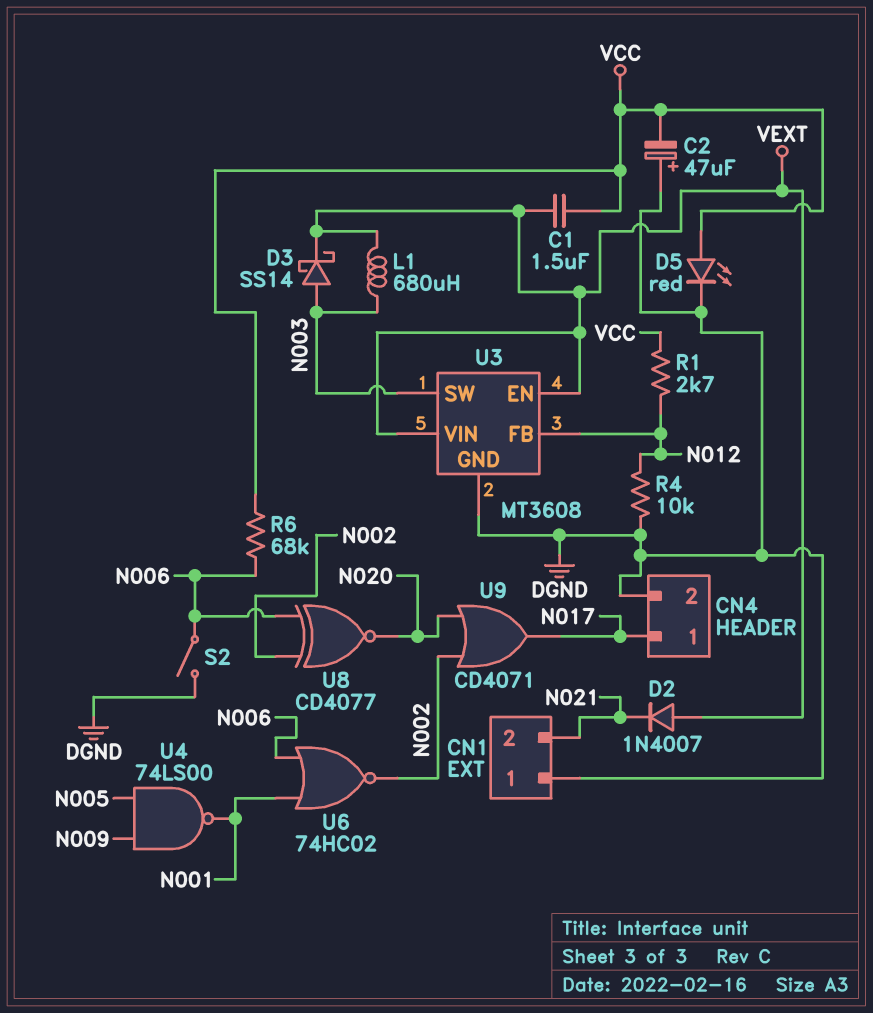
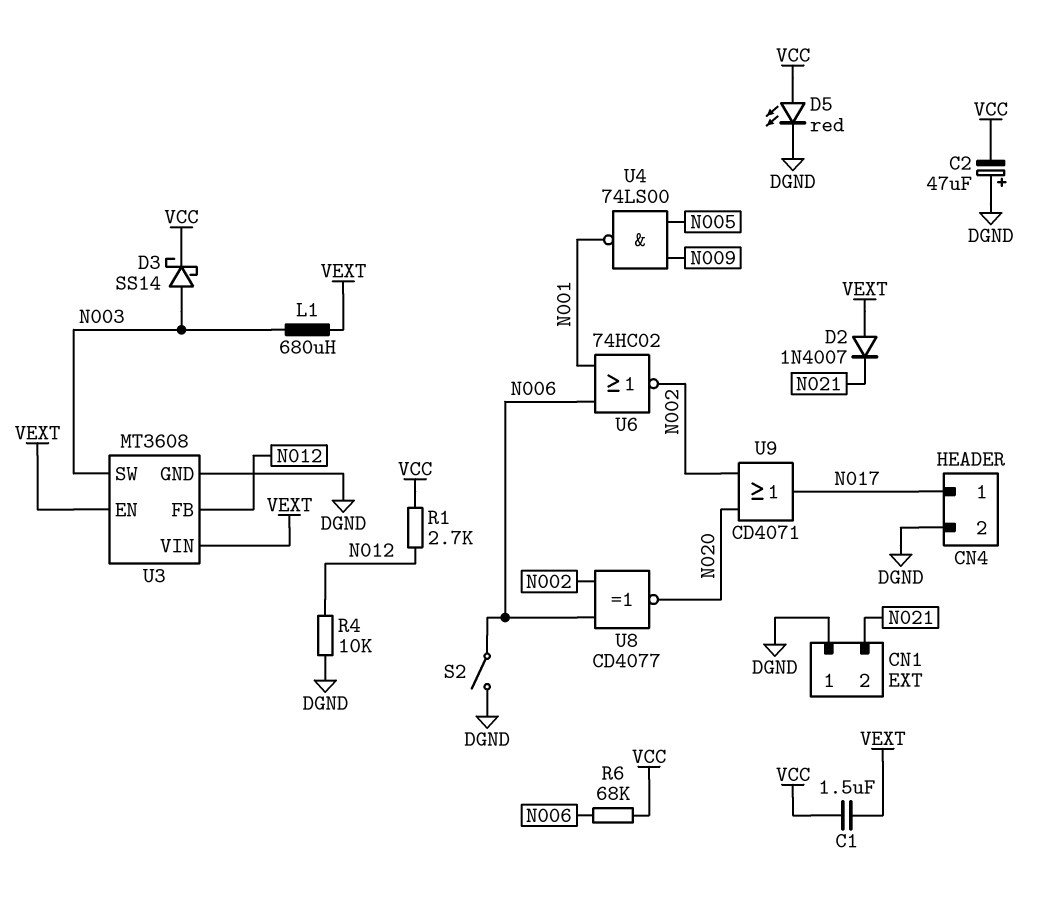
D3: schottky SS14 (A N003, K VEXT) -> schottky SS14 (A N003, K VCC)

